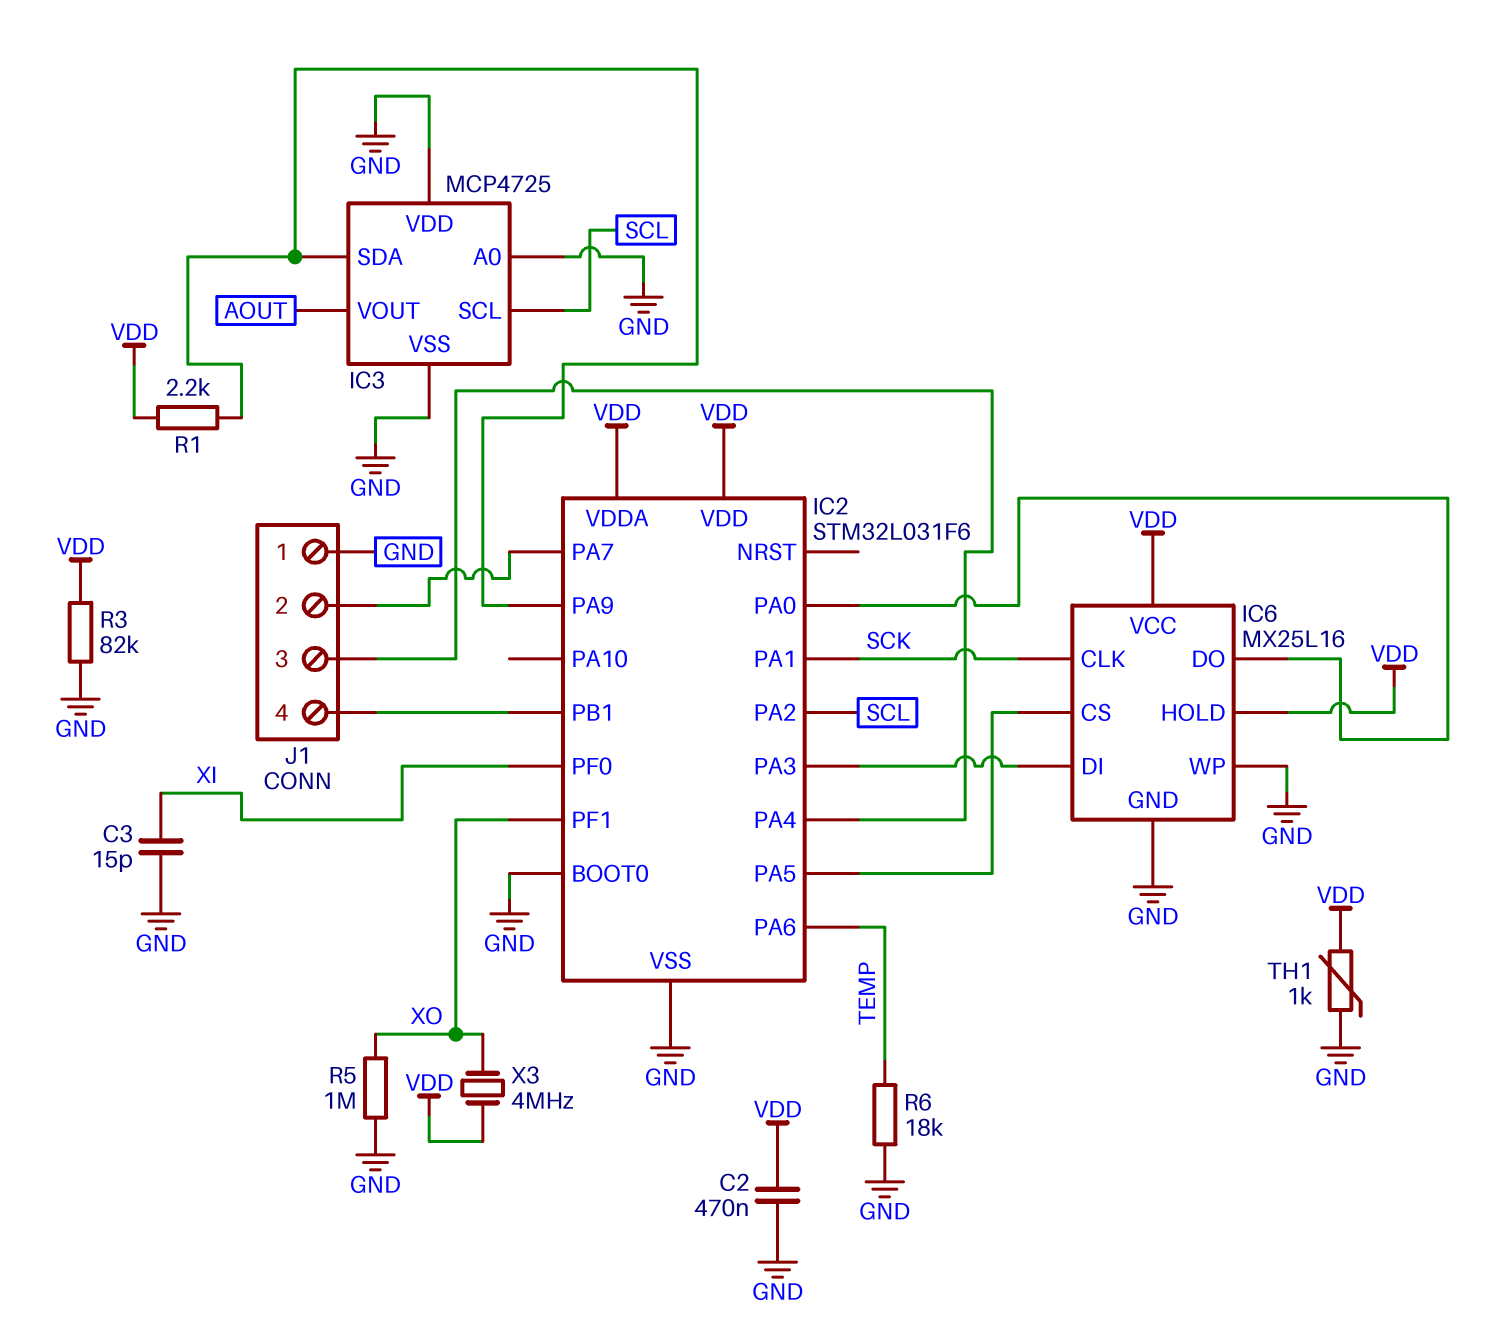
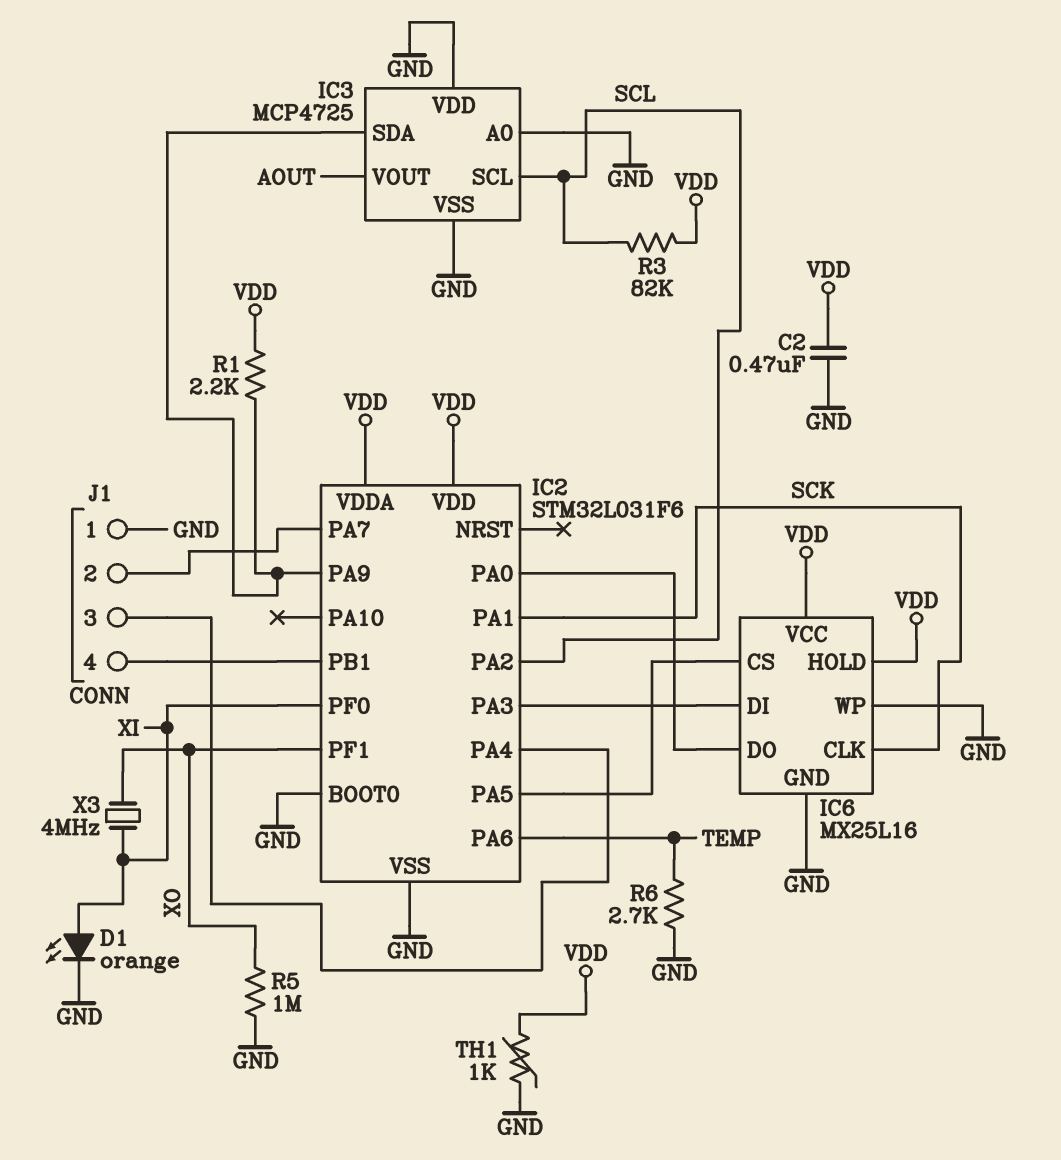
C3: 15pF (GND, XI) -> none
D1: none -> LED orange (A XI, K GND)
R3: 82k (GND, VDD) -> 82k (SCL, VDD)
R6: 18k (GND, TEMP) -> 2.7k (GND, TEMP)
X3: 4MHz (VDD, XO) -> 4MHz (XI, XO)

